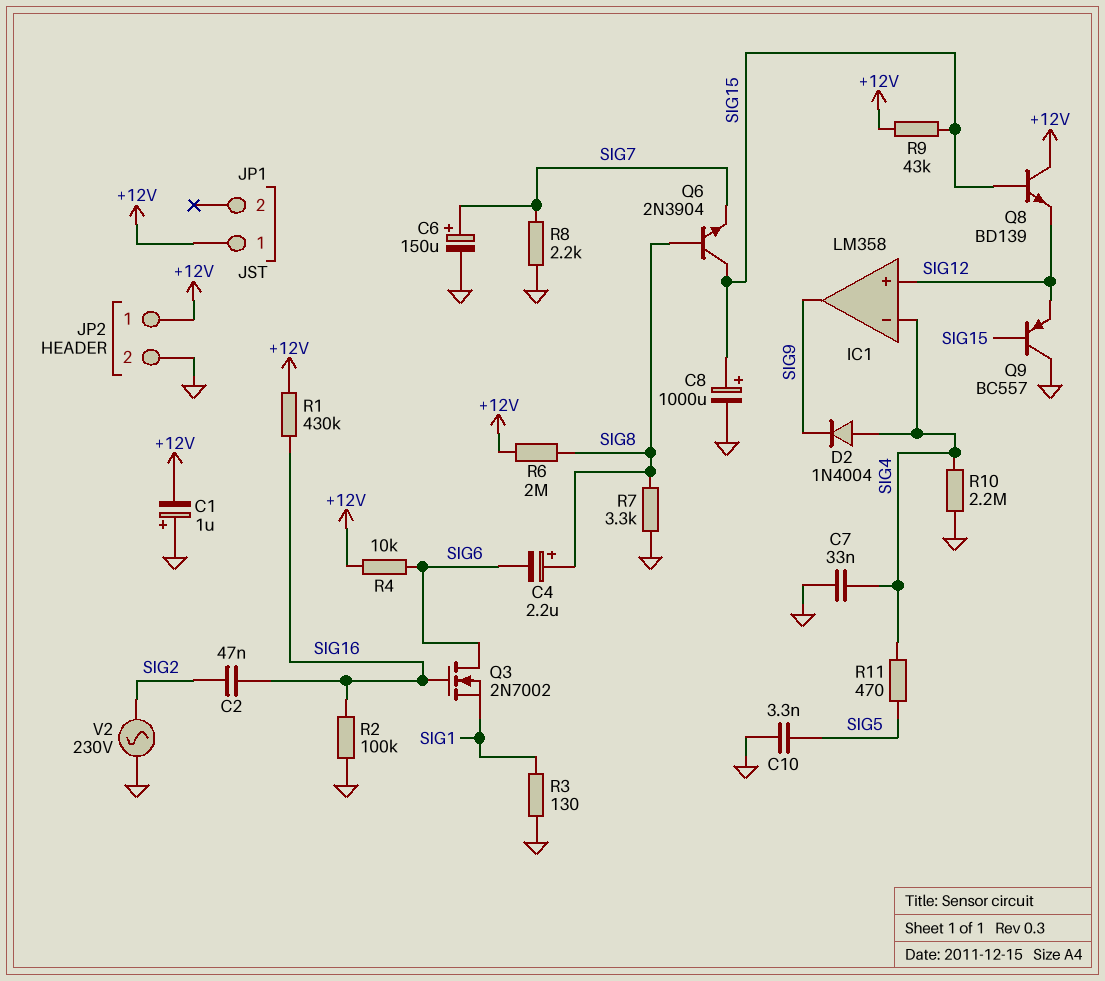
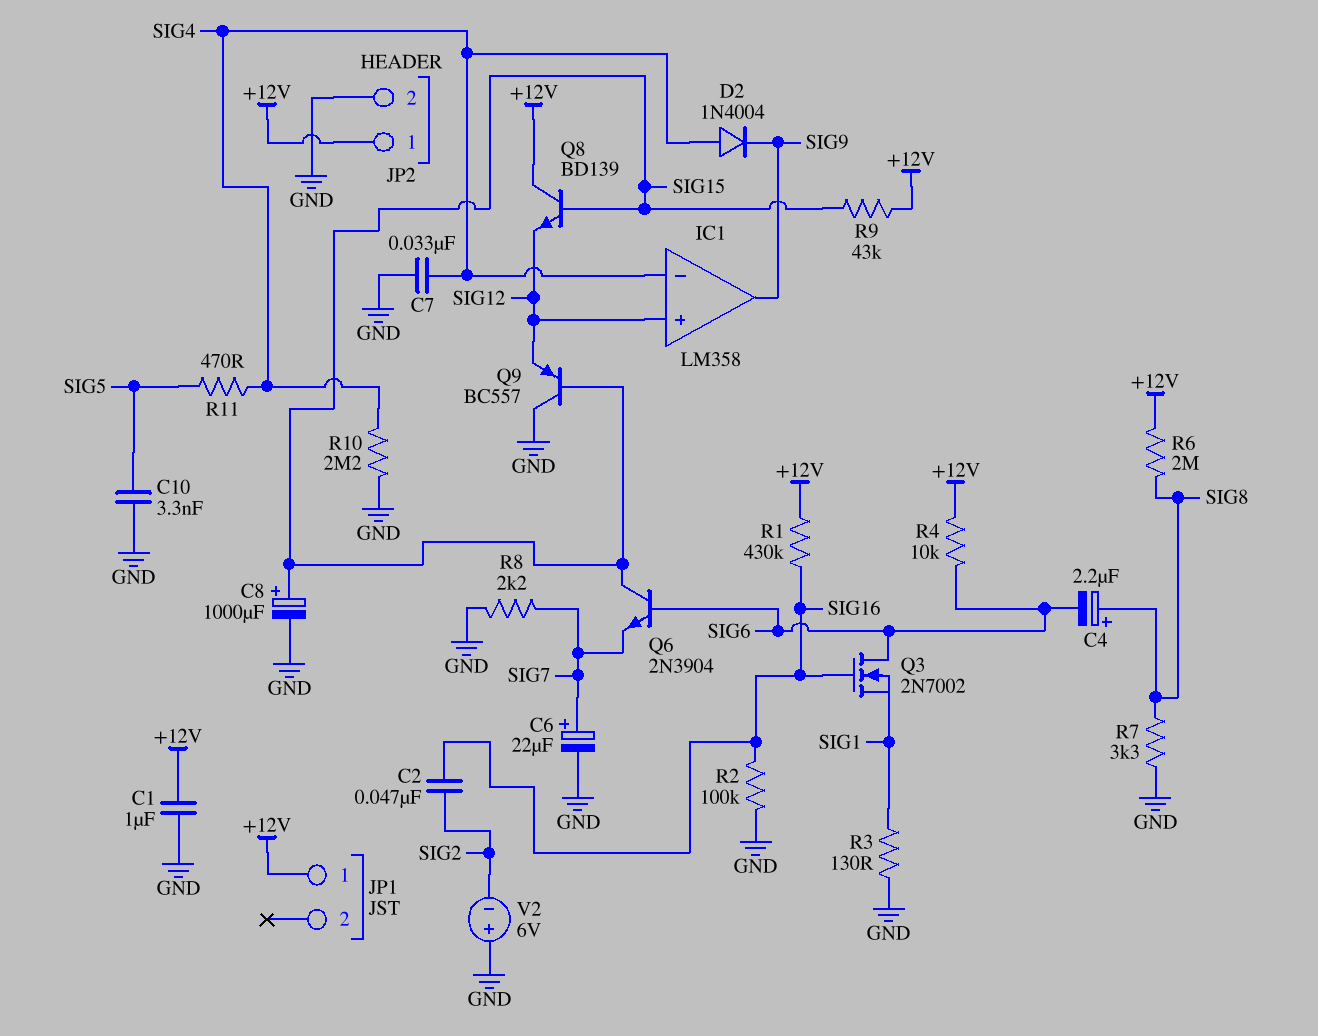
C1: 1uF (plus GND, minus +12V) -> 1uF (+12V, GND)
C6: 150uF (plus SIG7, minus GND) -> 22uF (plus SIG7, minus GND)
Q6: NPN 2N3904 (B SIG8, C SIG15, E SIG7) -> NPN 2N3904 (B SIG6, C SIG15, E SIG7)
V2: AC 230V (GND, SIG2) -> 6V (plus GND, minus SIG2)

